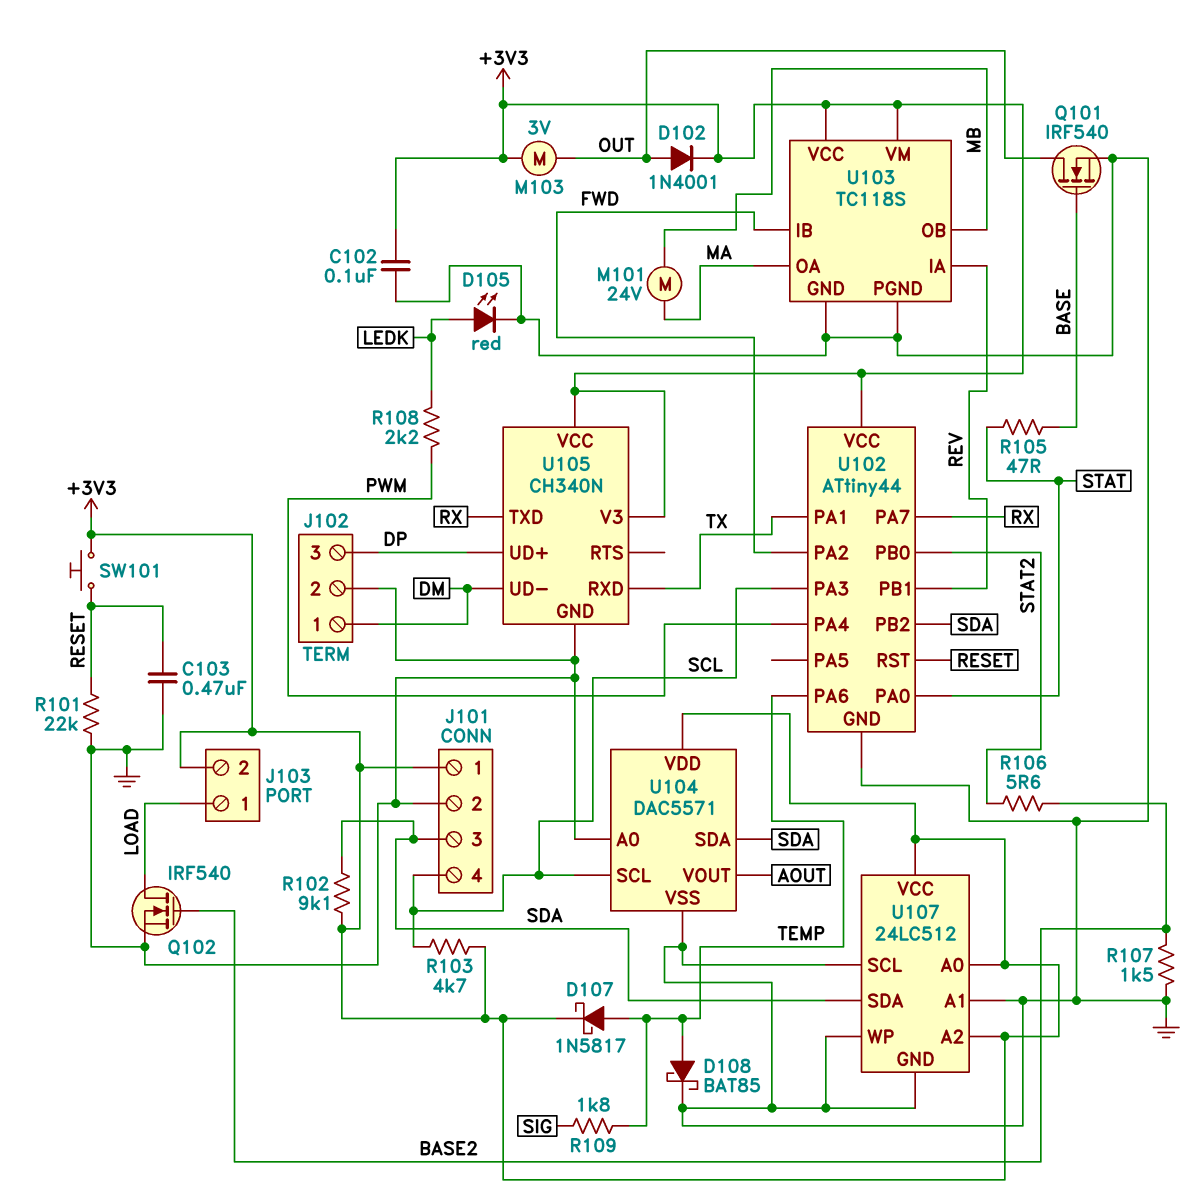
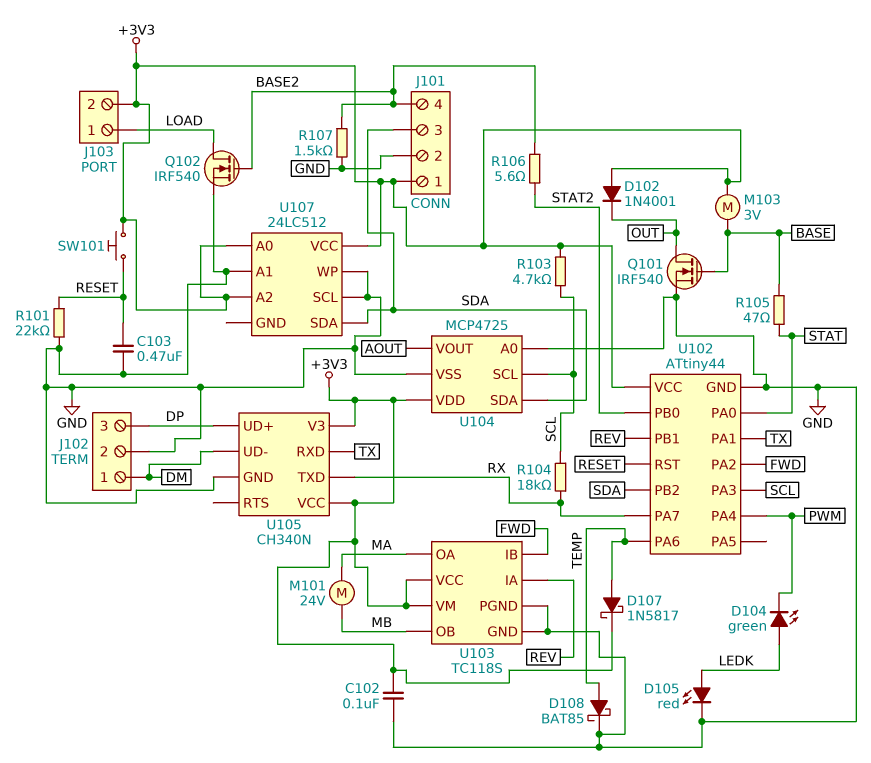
D102: diode 1N4001 (A OUT, K +3V3) -> diode 1N4001 (A +3V3, K OUT)
D104: none -> LED green (A LEDK, K PWM)
J101 pin 4: SCL -> BASE2
M103: motor 3V (+3V3, OUT) -> motor 3V (+3V3, BASE)
R102: 9.1k (+3V3, SDA) -> none
R104: none -> 18k (RX, SCL)
R108: 2.2k (LEDK, PWM) -> none
R109: 1.8k (SIG, TEMP) -> none
U104: DAC5571 -> MCP4725
U107 pin GND: GND -> none

